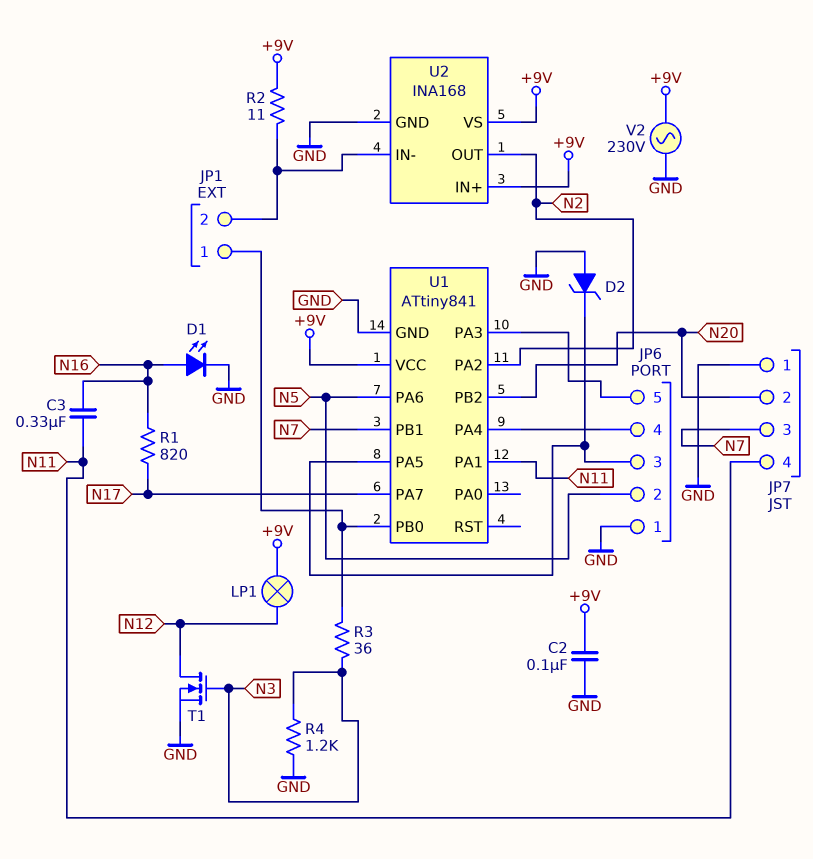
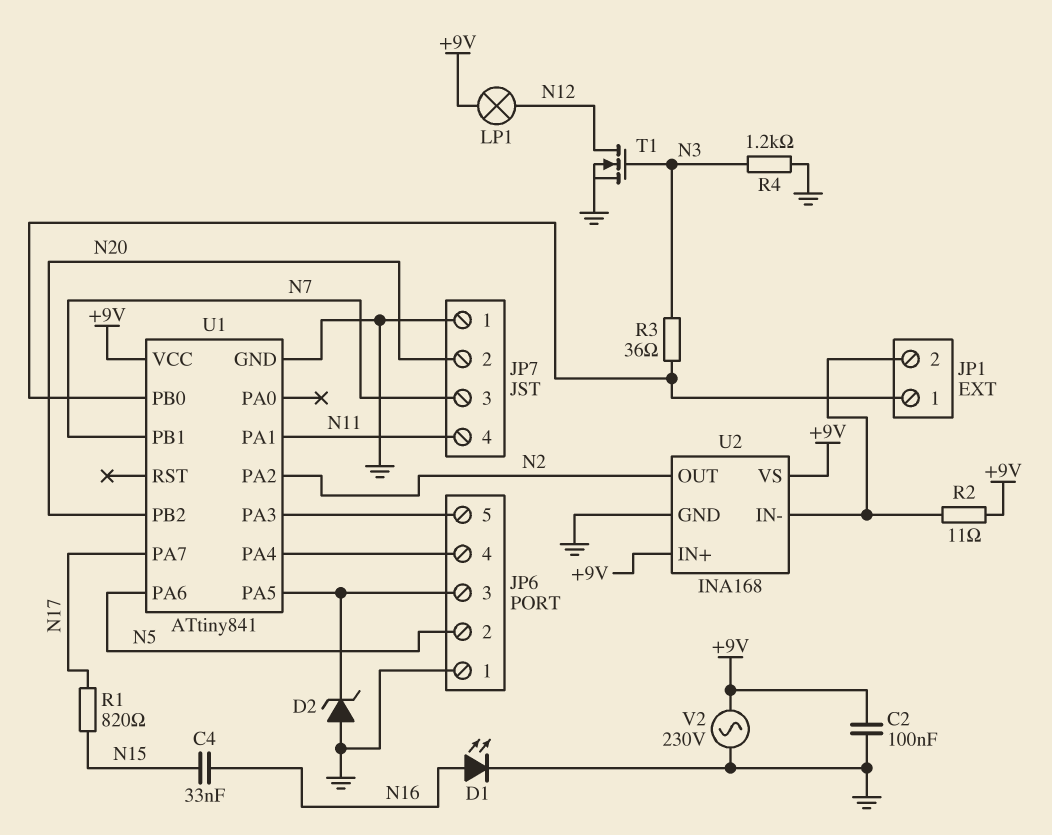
C3: 330nF (N11, N16) -> none
C4: none -> 33nF (N15, N16)
R1: 820 (N16, N17) -> 820 (N15, N17)

